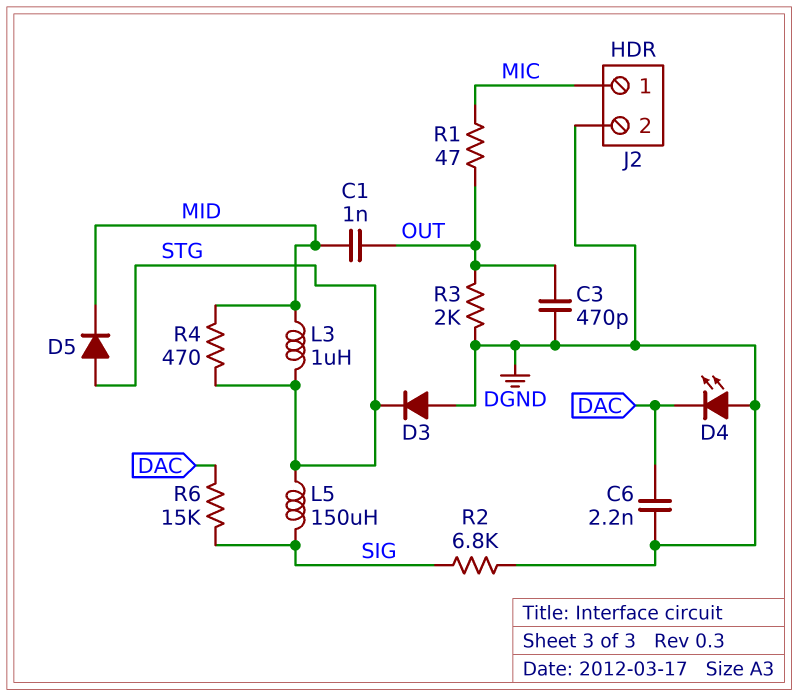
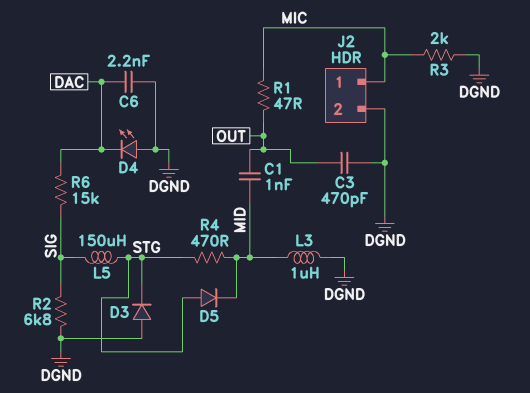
L3: 1uH (MID, STG) -> 1uH (DGND, MID)
R3: 2k (DGND, OUT) -> 2k (DGND, MIC)

